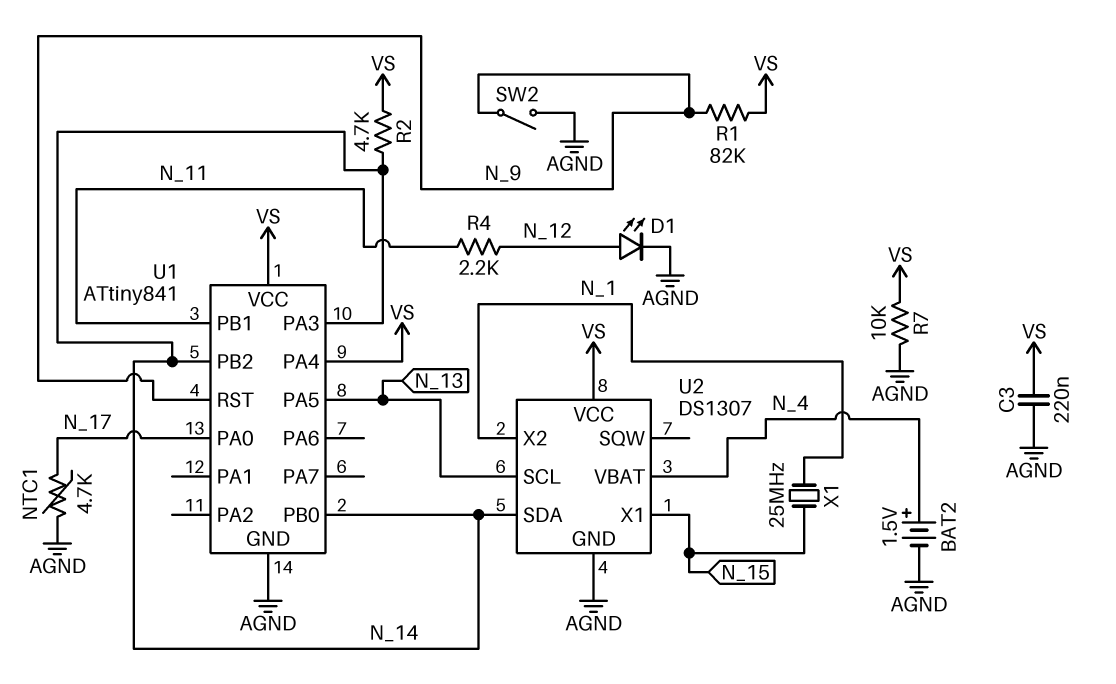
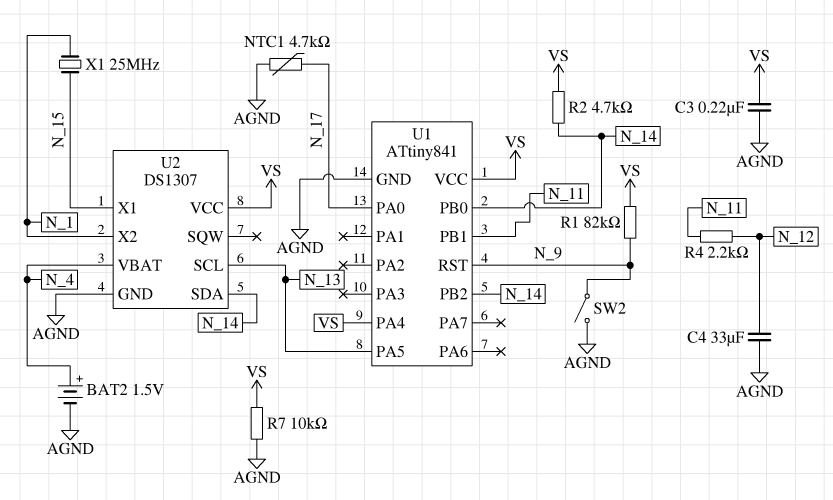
C4: none -> 33uF (AGND, N_12)
D1: LED (A N_12, K AGND) -> none
U1 pin PA3: N_14 -> none

